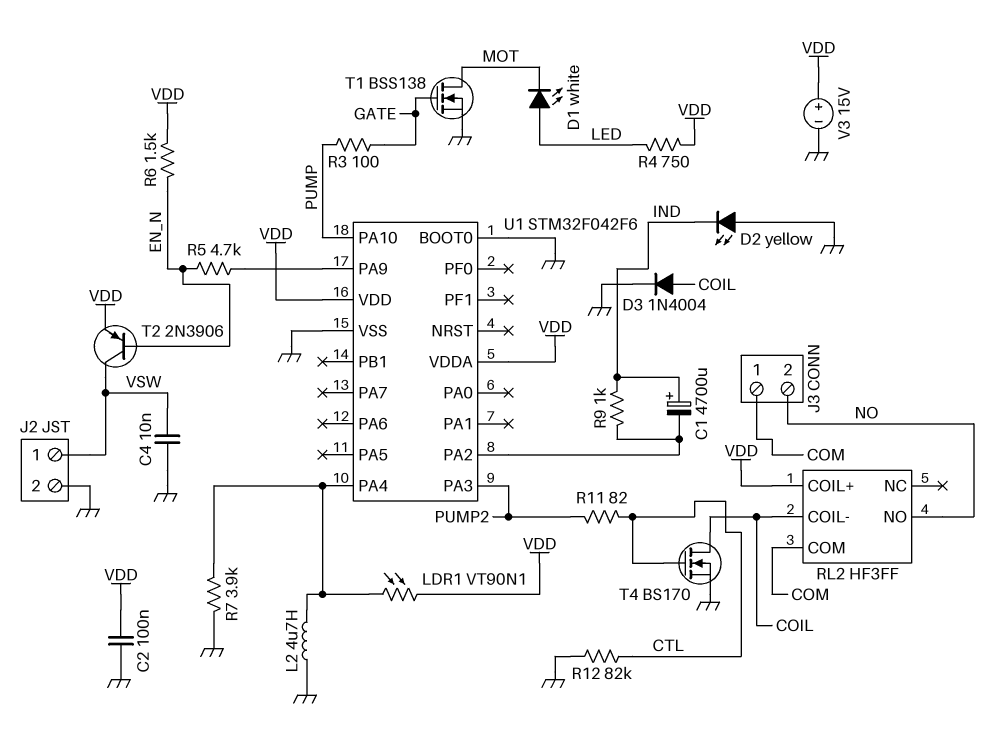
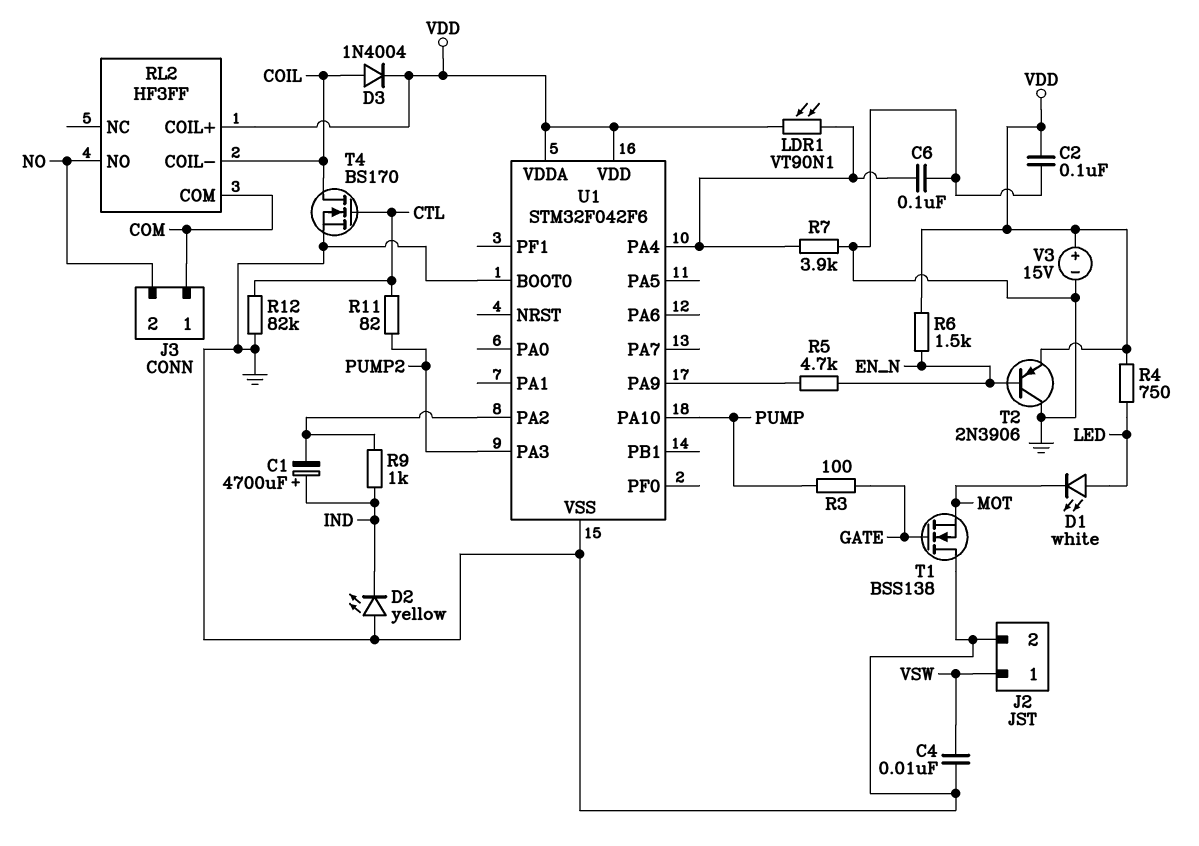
C6: none -> 100nF (GND, U1/PA4)
D3: diode 1N4004 (A COIL, K GND) -> diode 1N4004 (A COIL, K VDD)
L2: 4.7uH (GND, U1/PA4) -> none
T1: NMOS BSS138 (G GATE, D MOT, S GND) -> NMOS BSS138 (G GATE, D GND, S MOT)
T2: PNP 2N3906 (B EN_N, C VSW, E VDD) -> PNP 2N3906 (B EN_N, C GND, E VDD)

